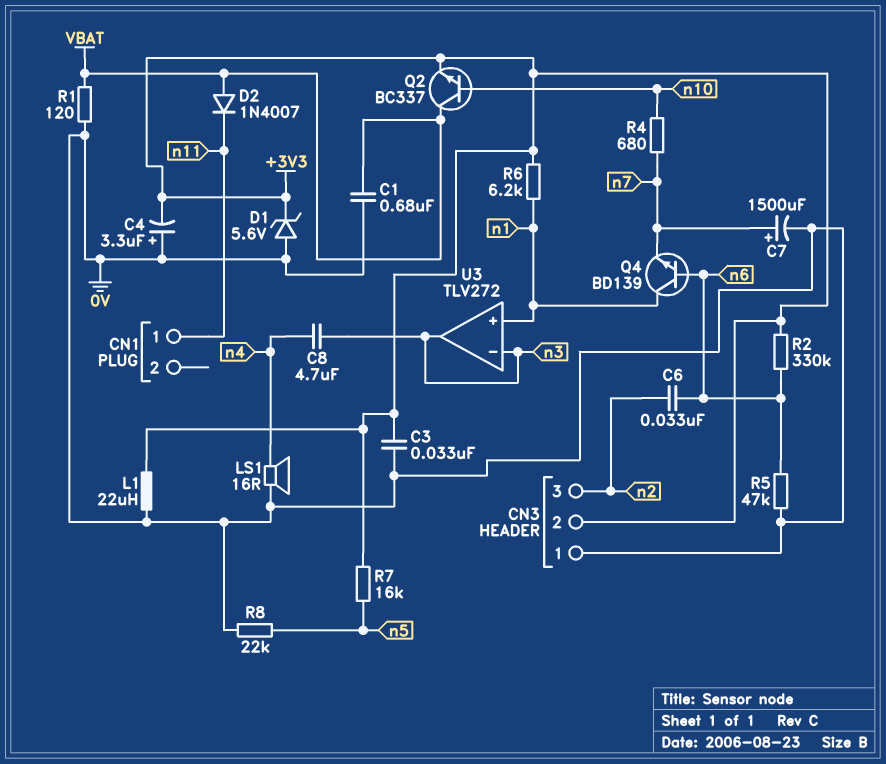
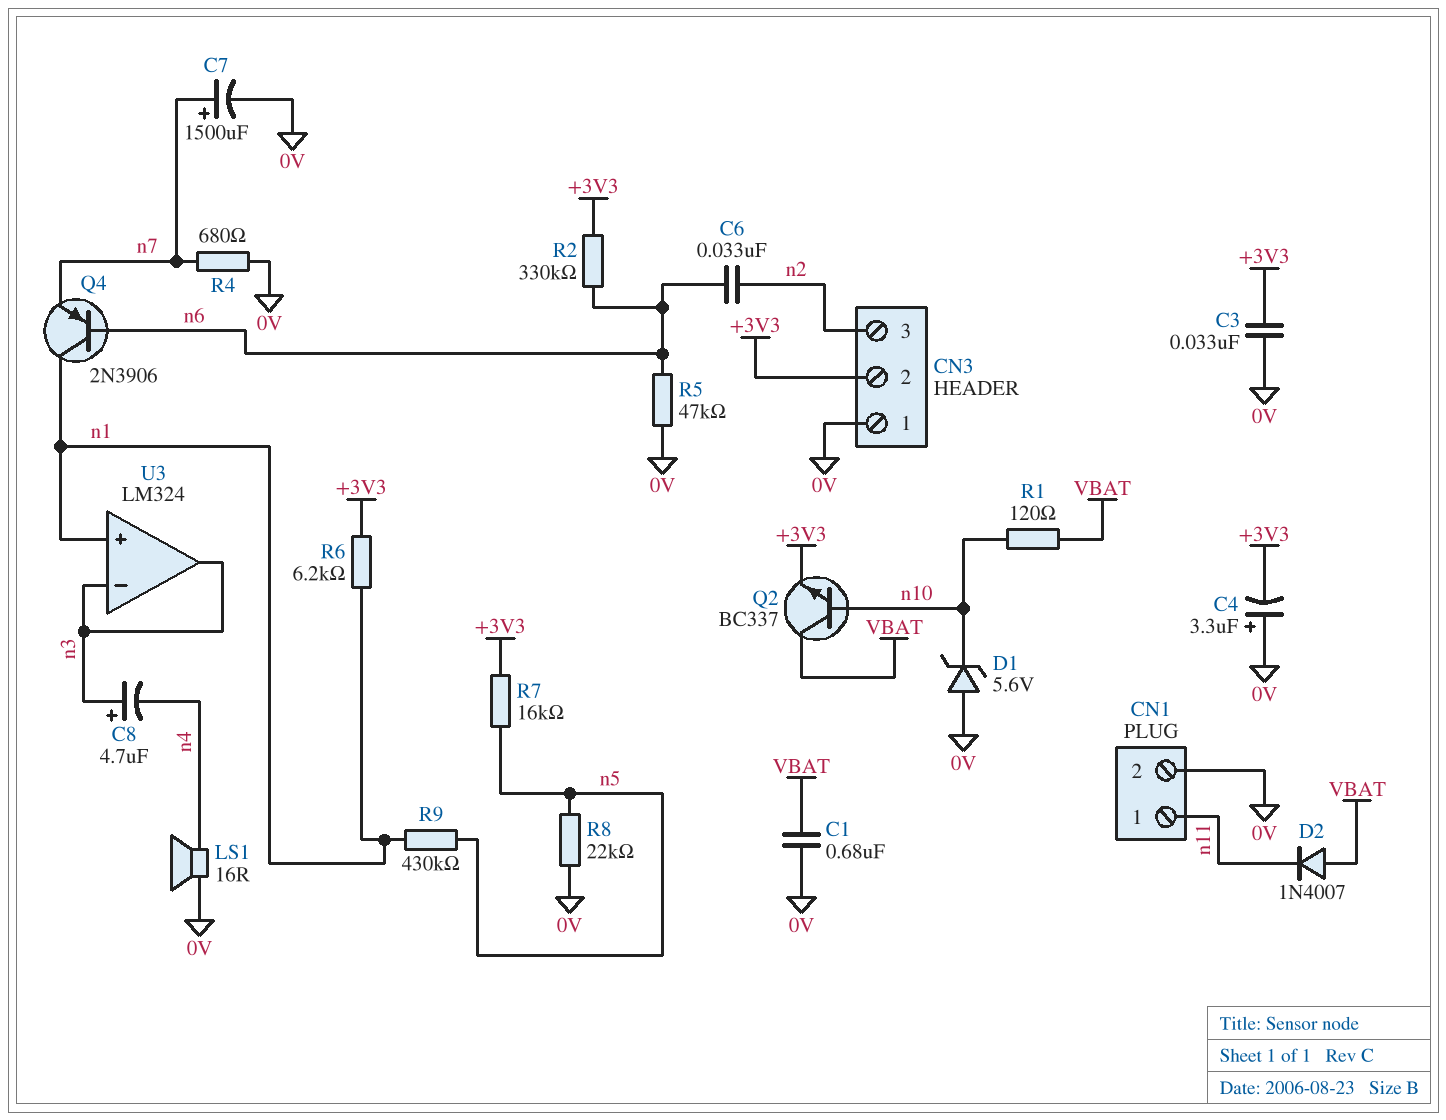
C8: 4.7uF (n3, n4) -> 4.7uF (plus n3, minus n4)
CN1 pin 2: none -> 0V
D1: zener 5.6V (A 0V, K +3V3) -> zener 5.6V (A 0V, K n10)
L1: 22uH (+3V3, 0V) -> none
Q4: NPN BD139 (B n6, C n1, E n7) -> PNP 2N3906 (B n6, C n1, E n7)
R1: 120 (0V, VBAT) -> 120 (VBAT, n10)
R4: 680 (n7, n10) -> 680 (0V, n7)
R9: none -> 430k (n1, n5)
U3: TLV272 -> LM324

